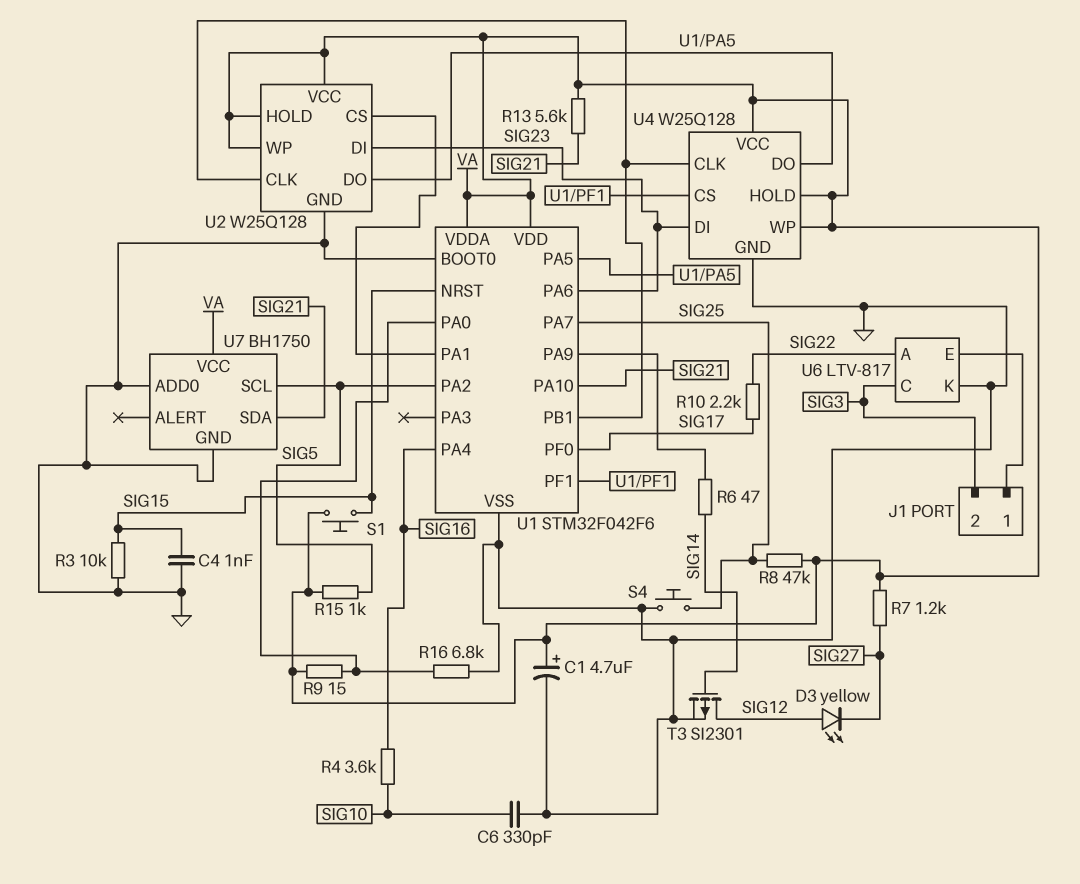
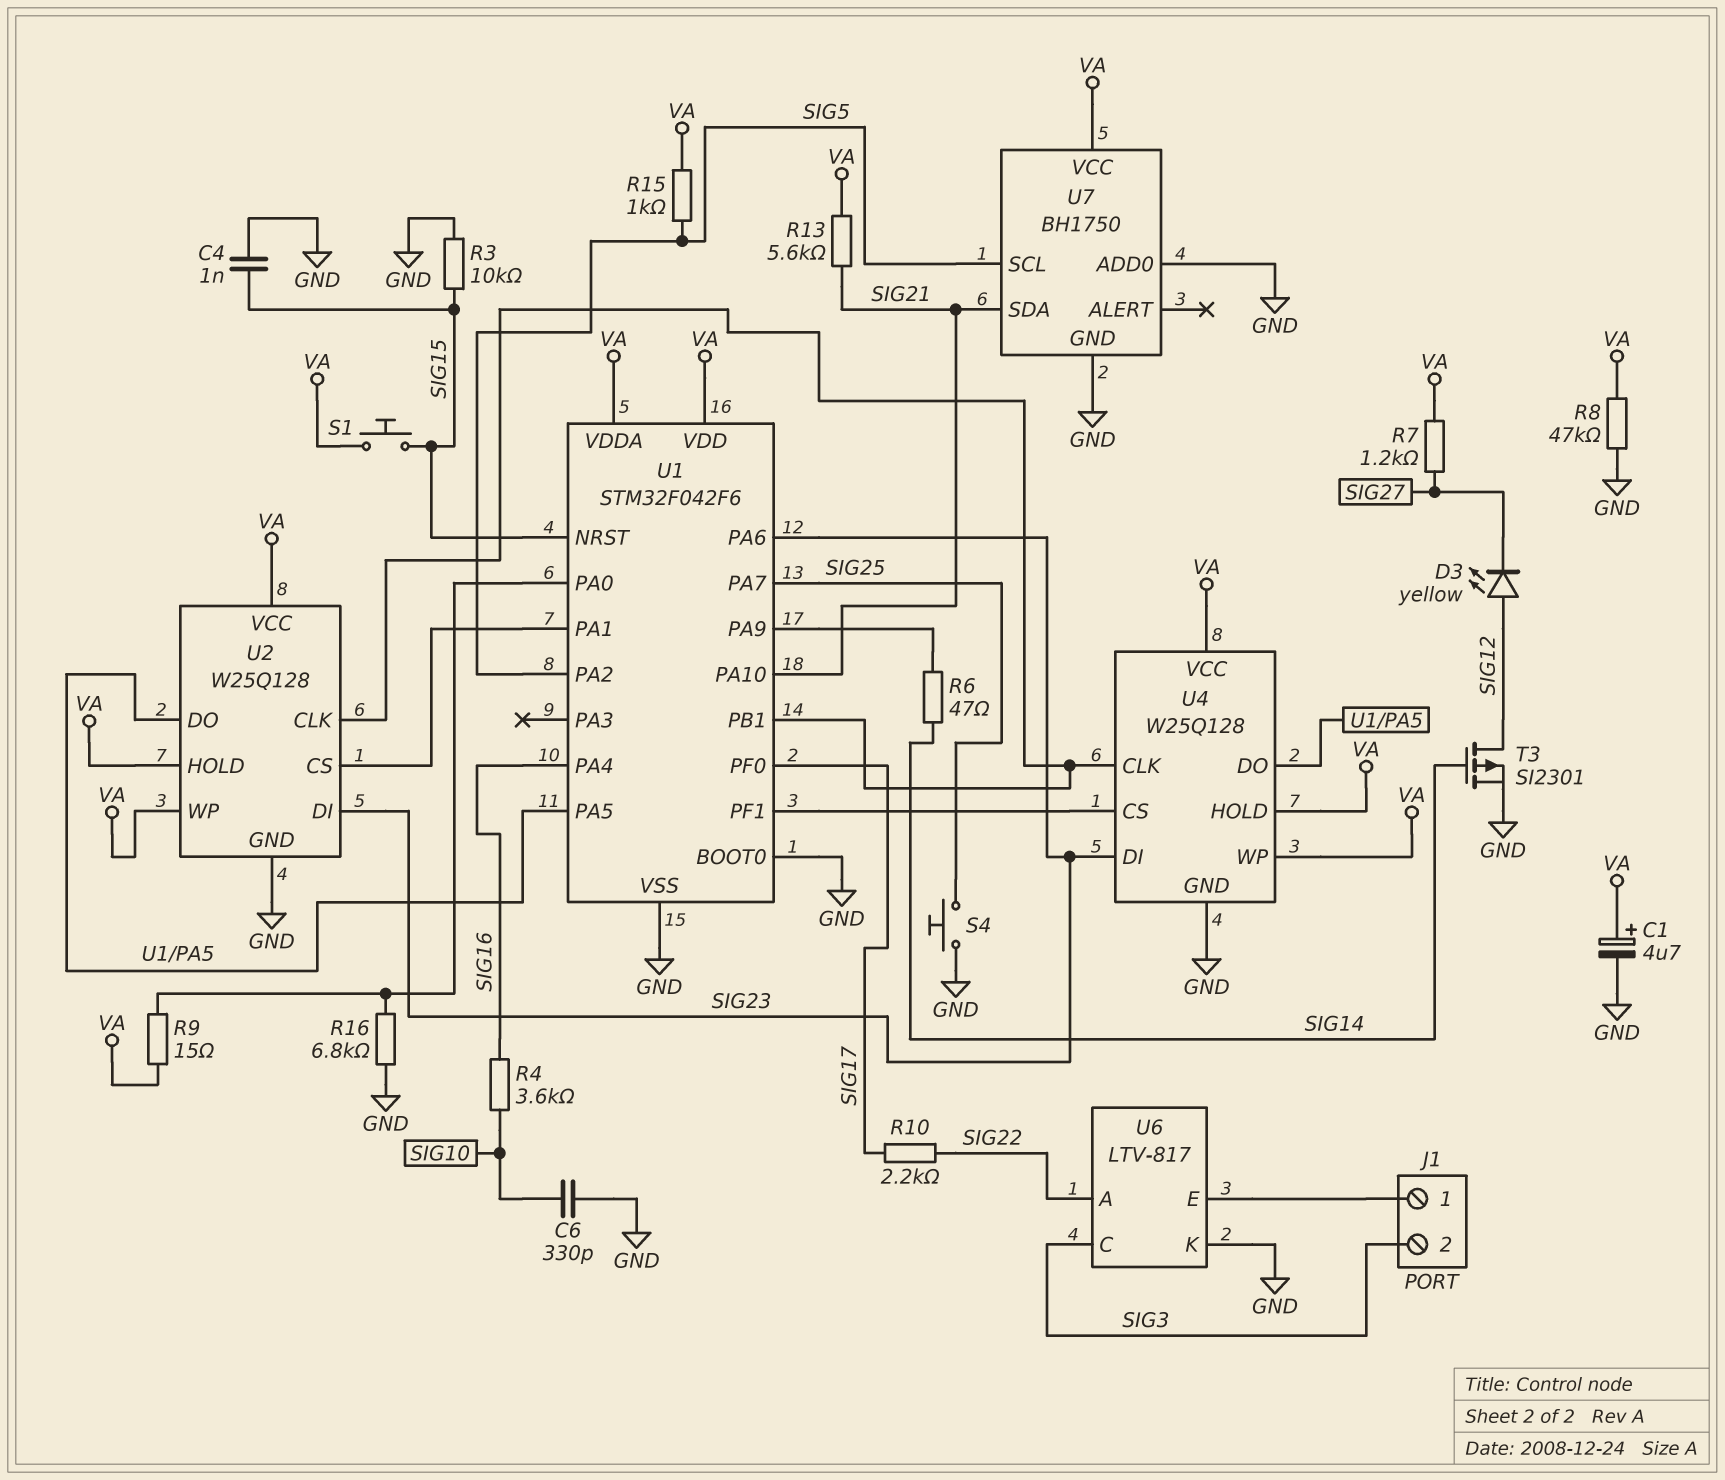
R8: 47k (SIG25, VA) -> 47k (GND, VA)

